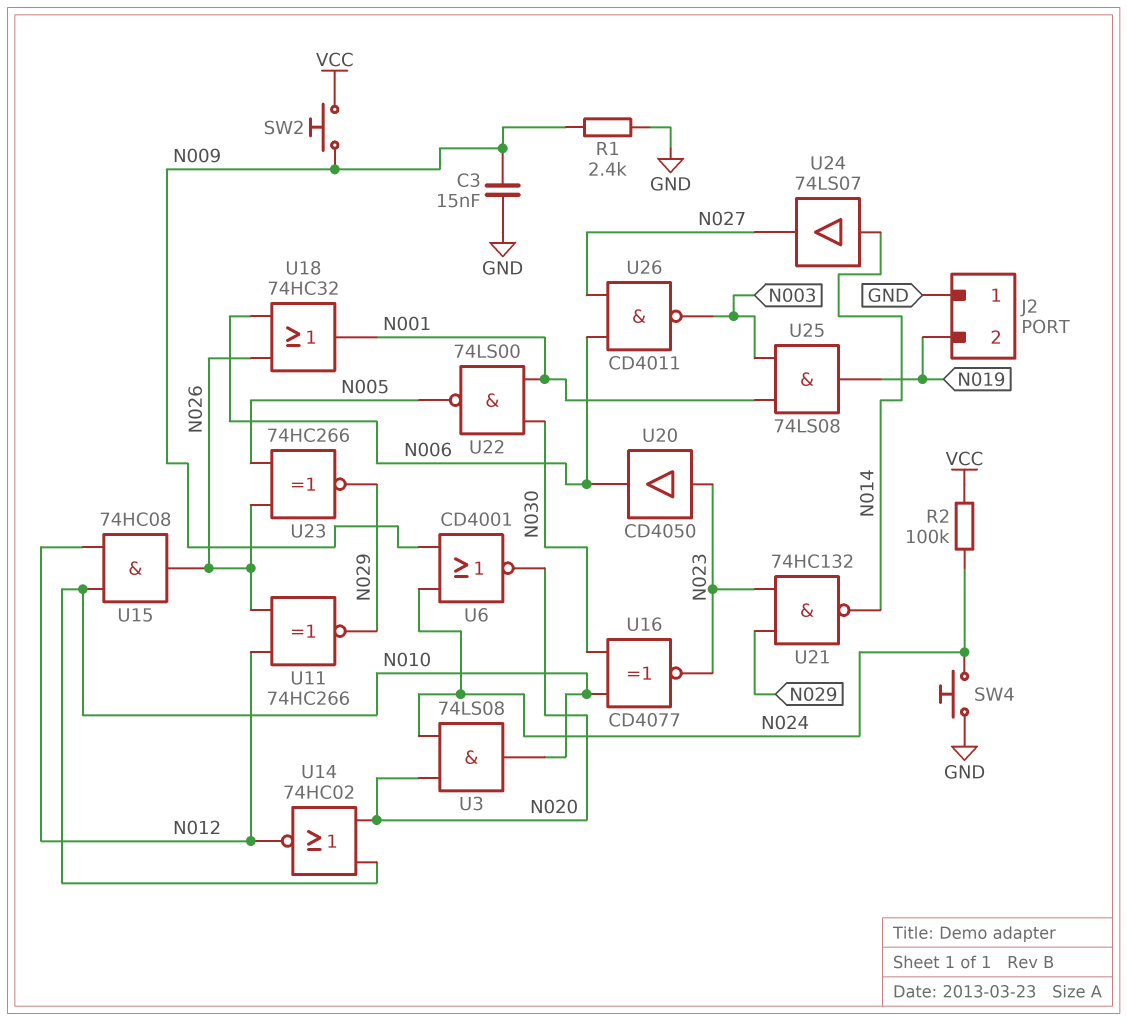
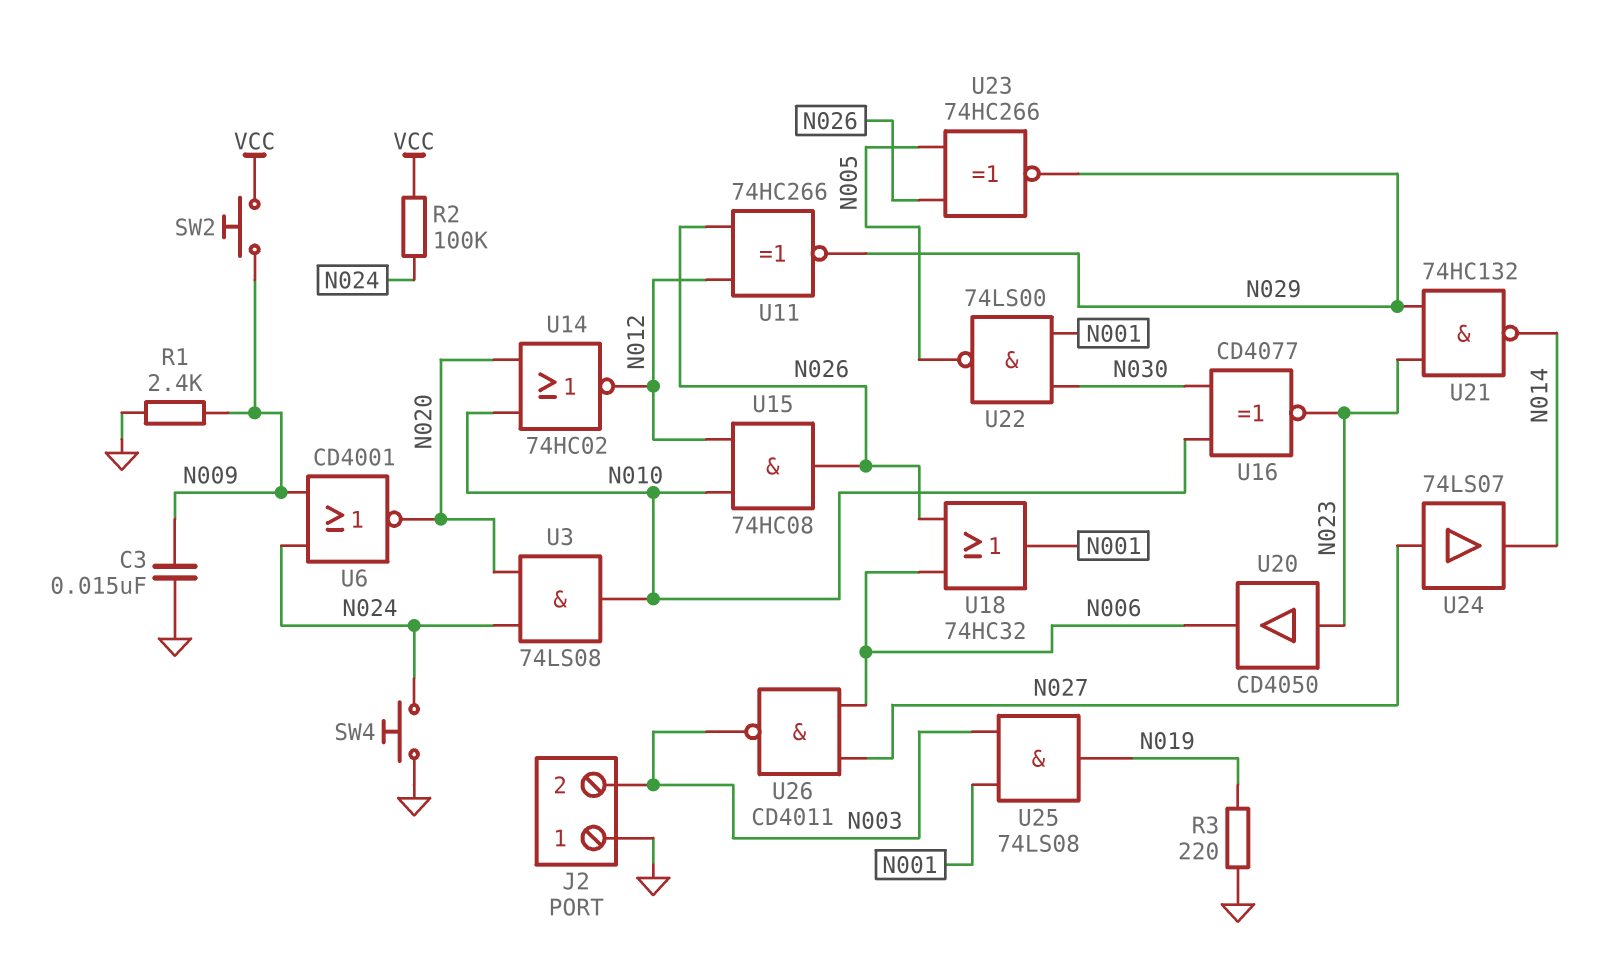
J2 pin 2: N019 -> N003
R3: none -> 220 (GND, N019)
U24: buffer 74LS07 (in N014, out N027) -> buffer 74LS07 (in N027, out N014)

